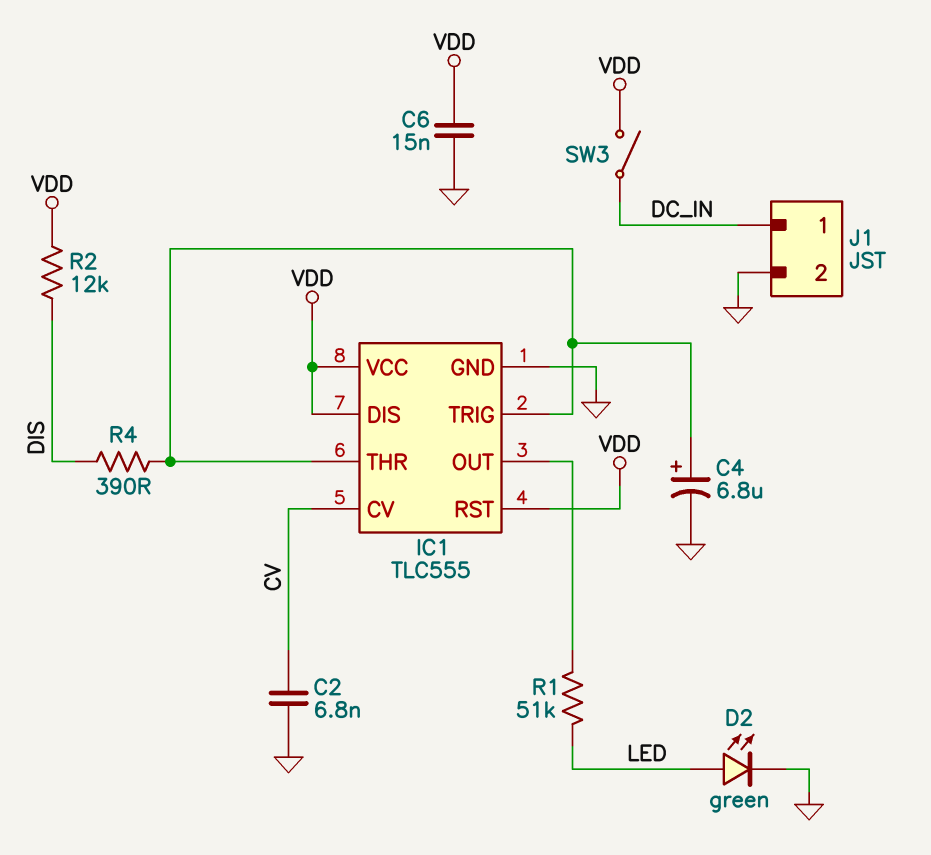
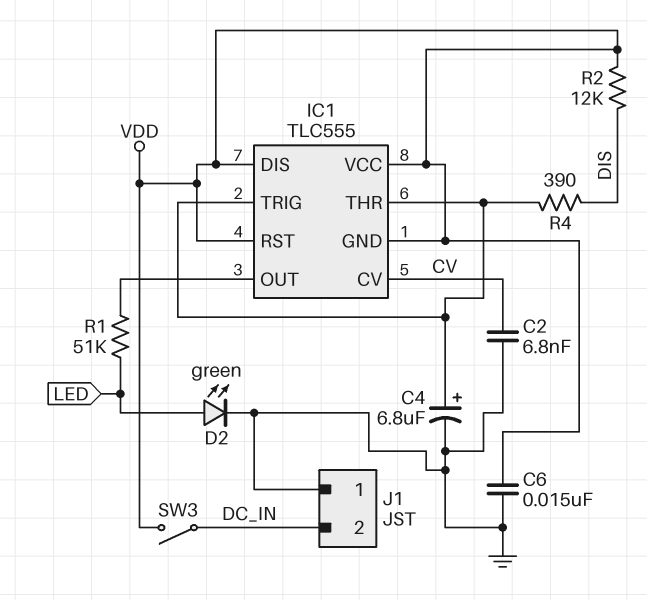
IC1 pin GND: GND -> VDD
J1 pin 1: DC_IN -> GND
J1 pin 2: GND -> DC_IN

